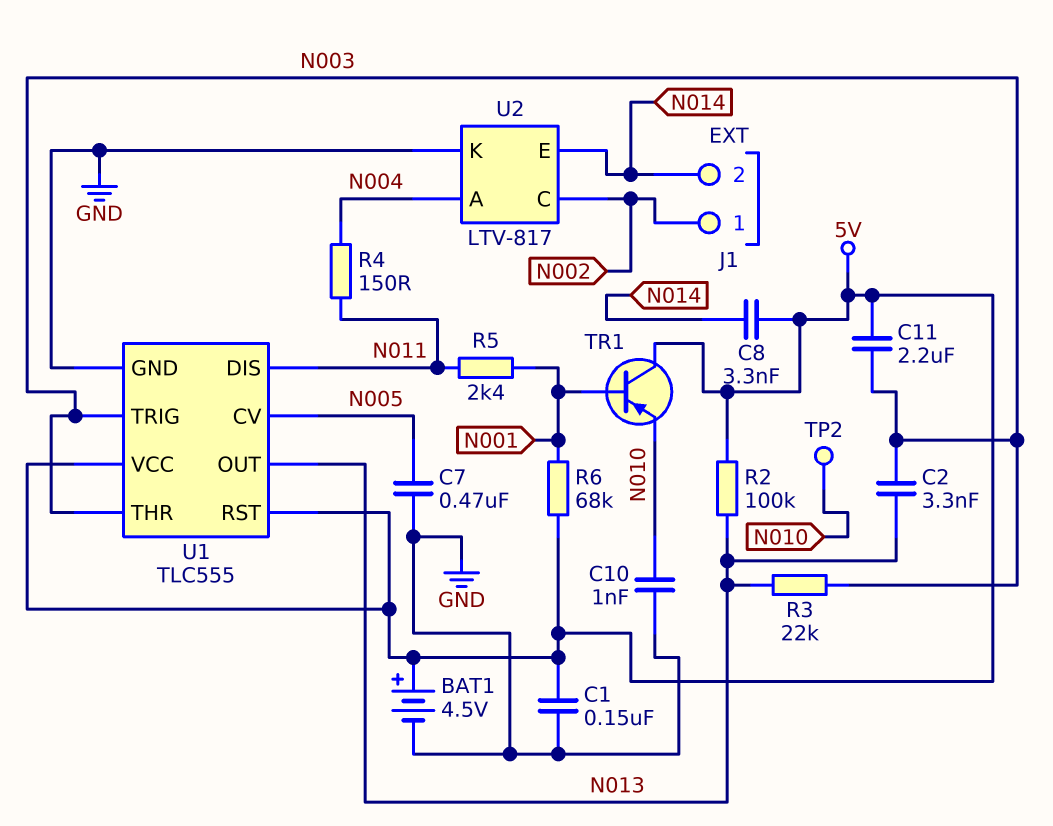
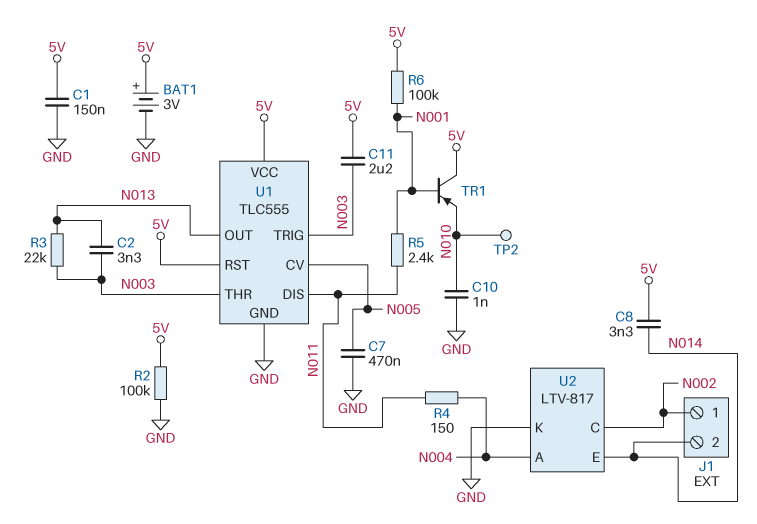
BAT1: 4.5V (plus 5V, minus GND) -> 3V (plus 5V, minus GND)
R2: 100k (5V, N013) -> 100k (5V, GND)
R6: 68k (5V, N001) -> 100k (5V, N001)

